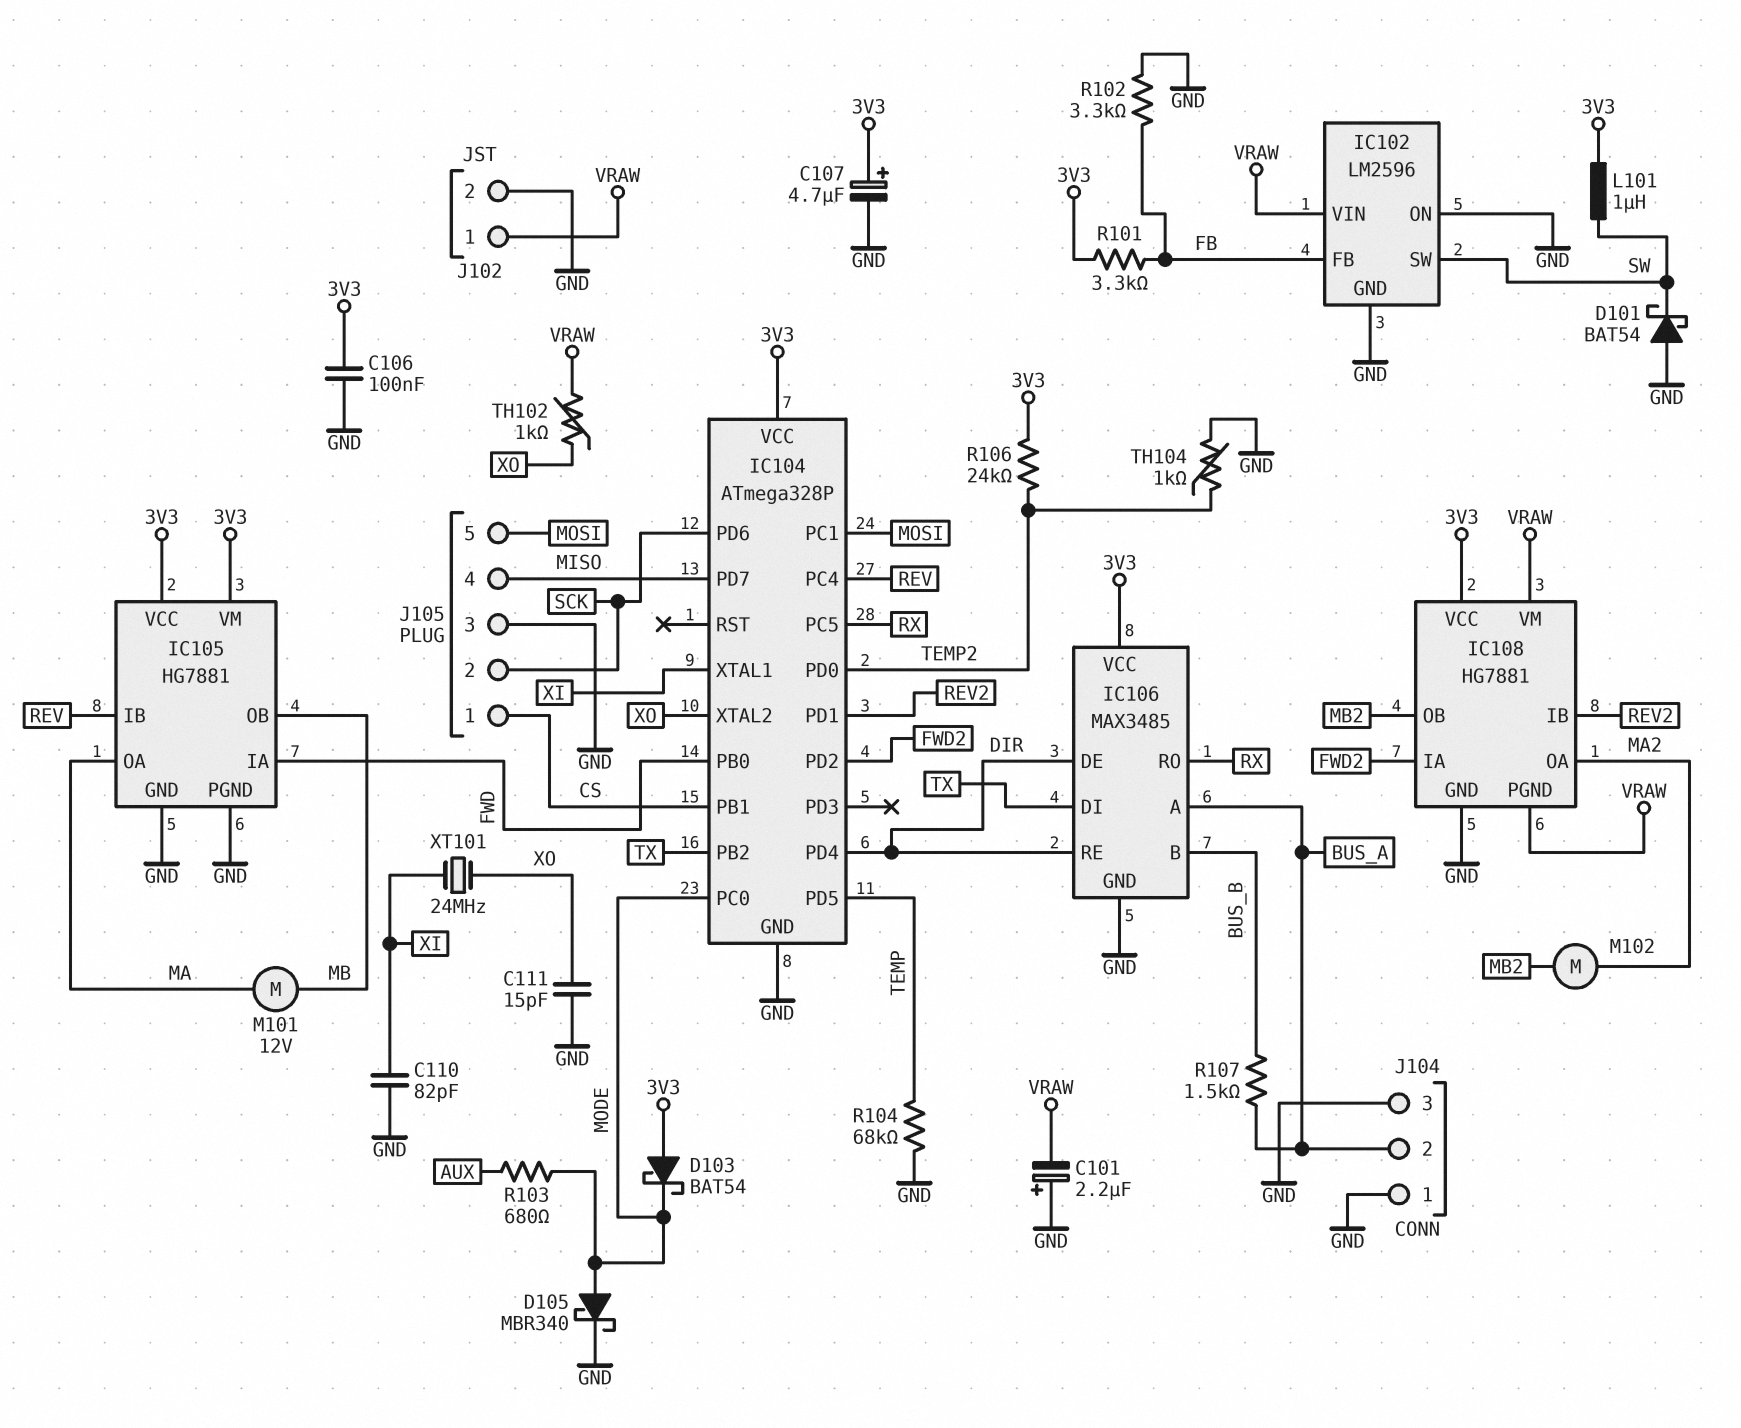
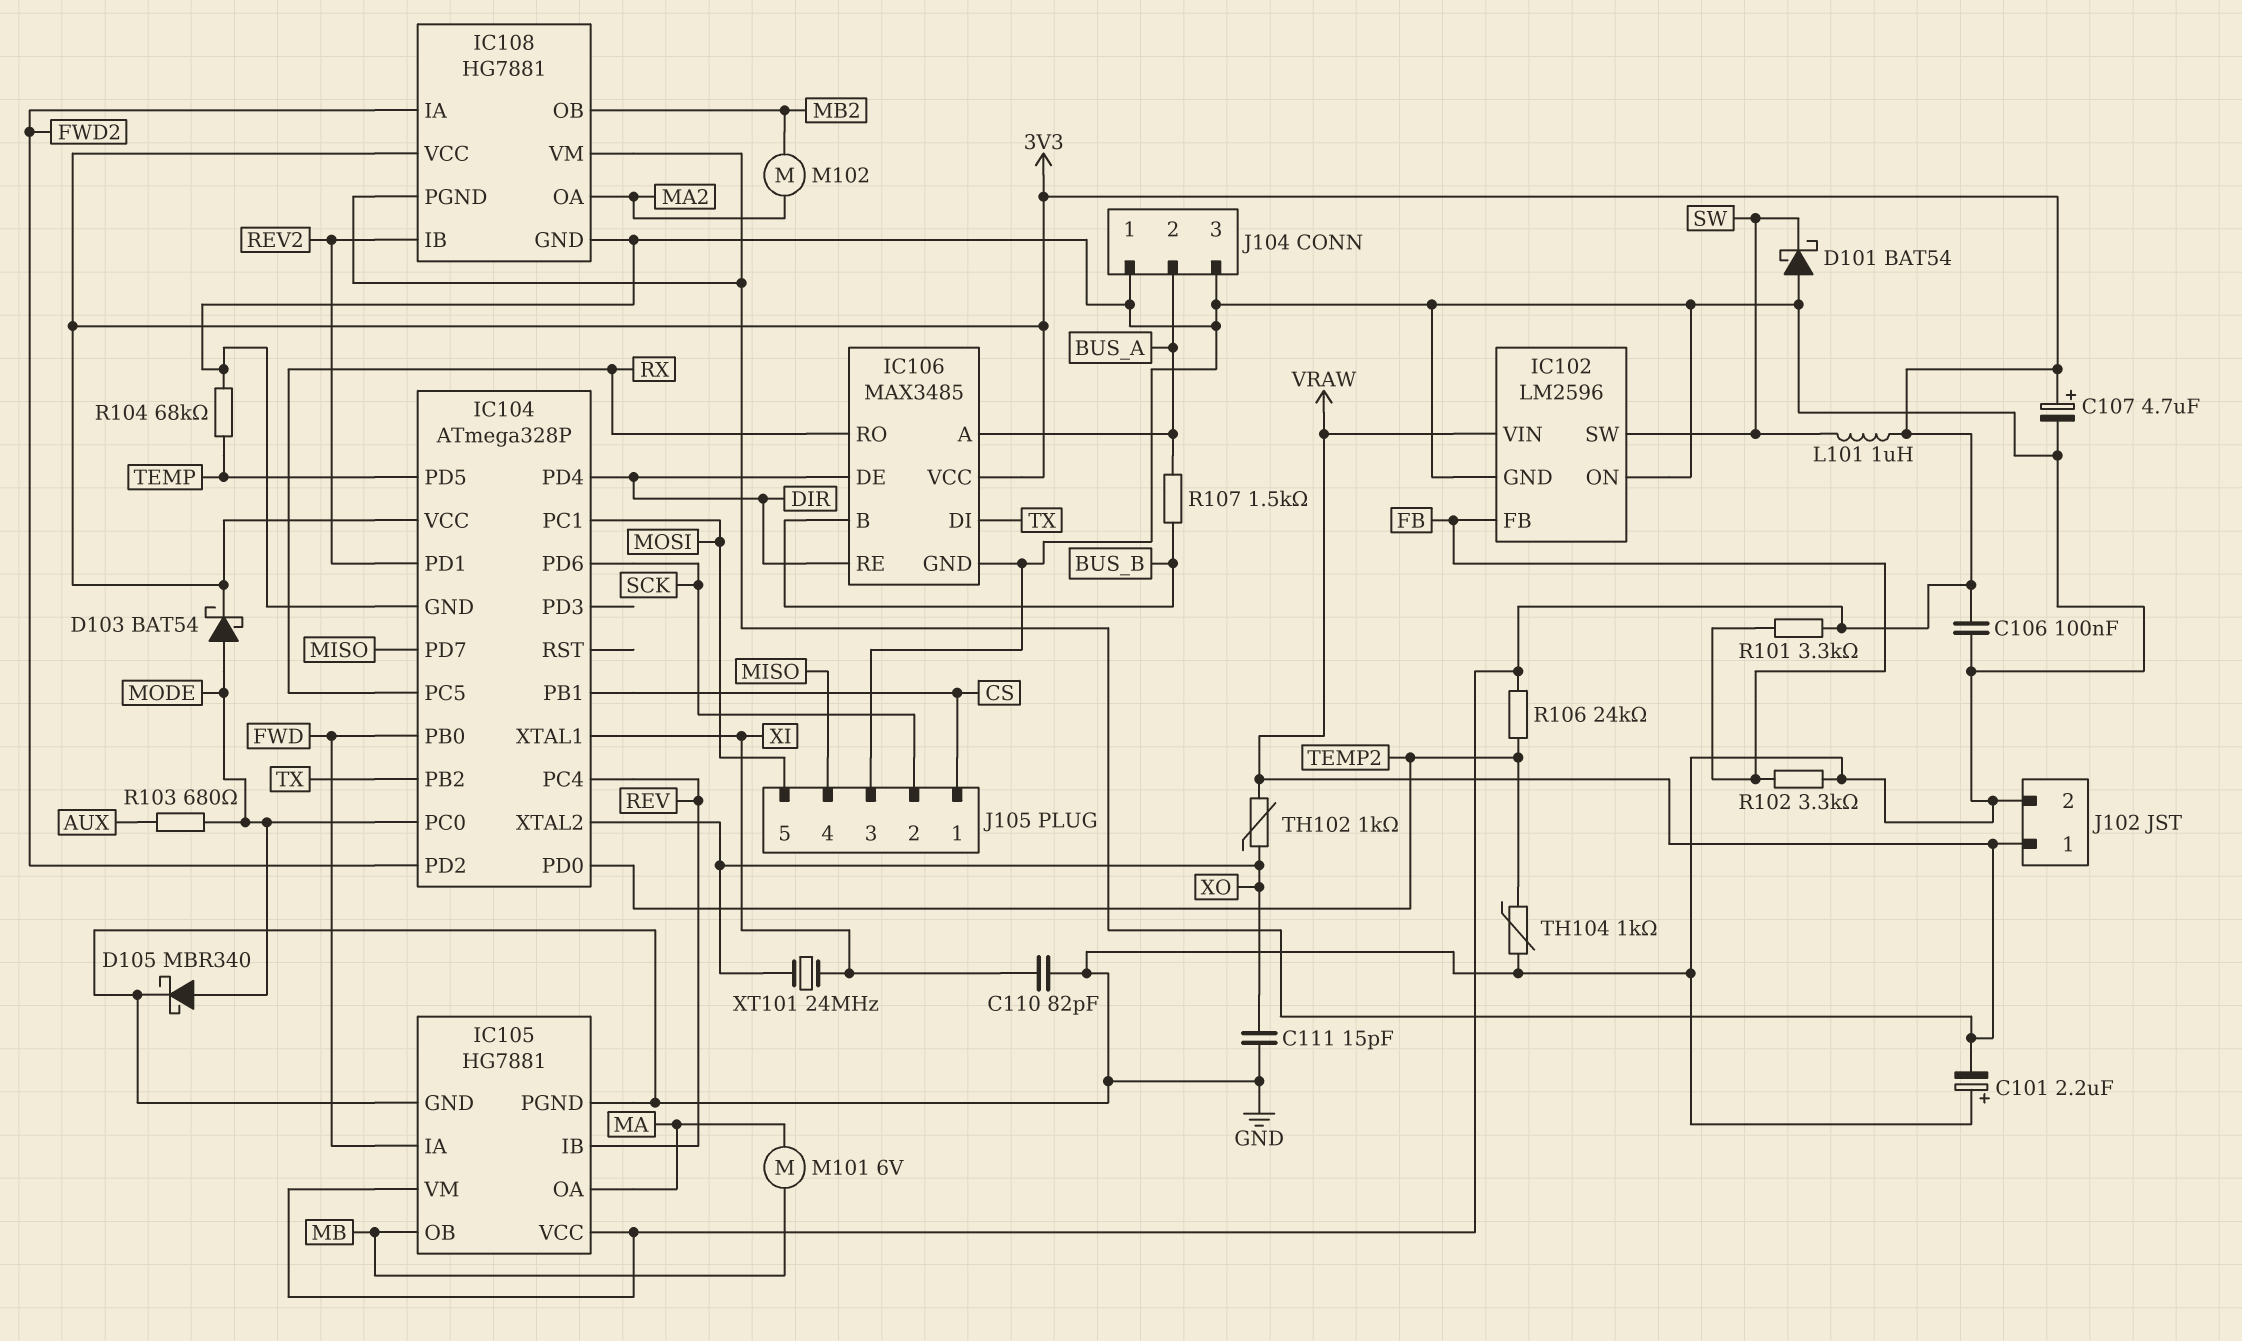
D103: schottky BAT54 (A 3V3, K MODE) -> schottky BAT54 (A MODE, K 3V3)
M101: motor 12V (MA, MB) -> motor 6V (MA, MB)

